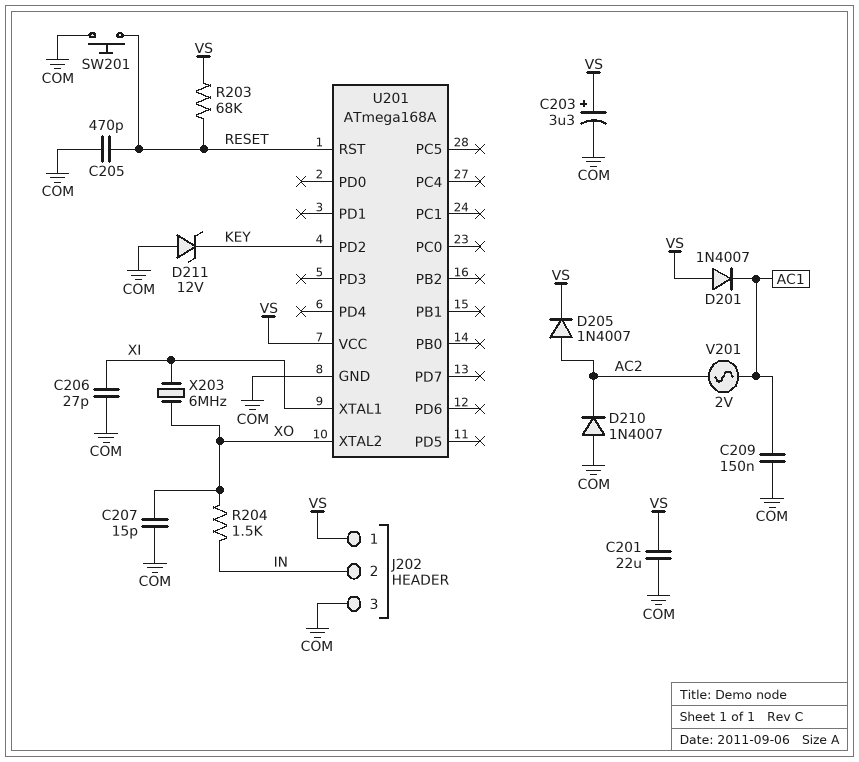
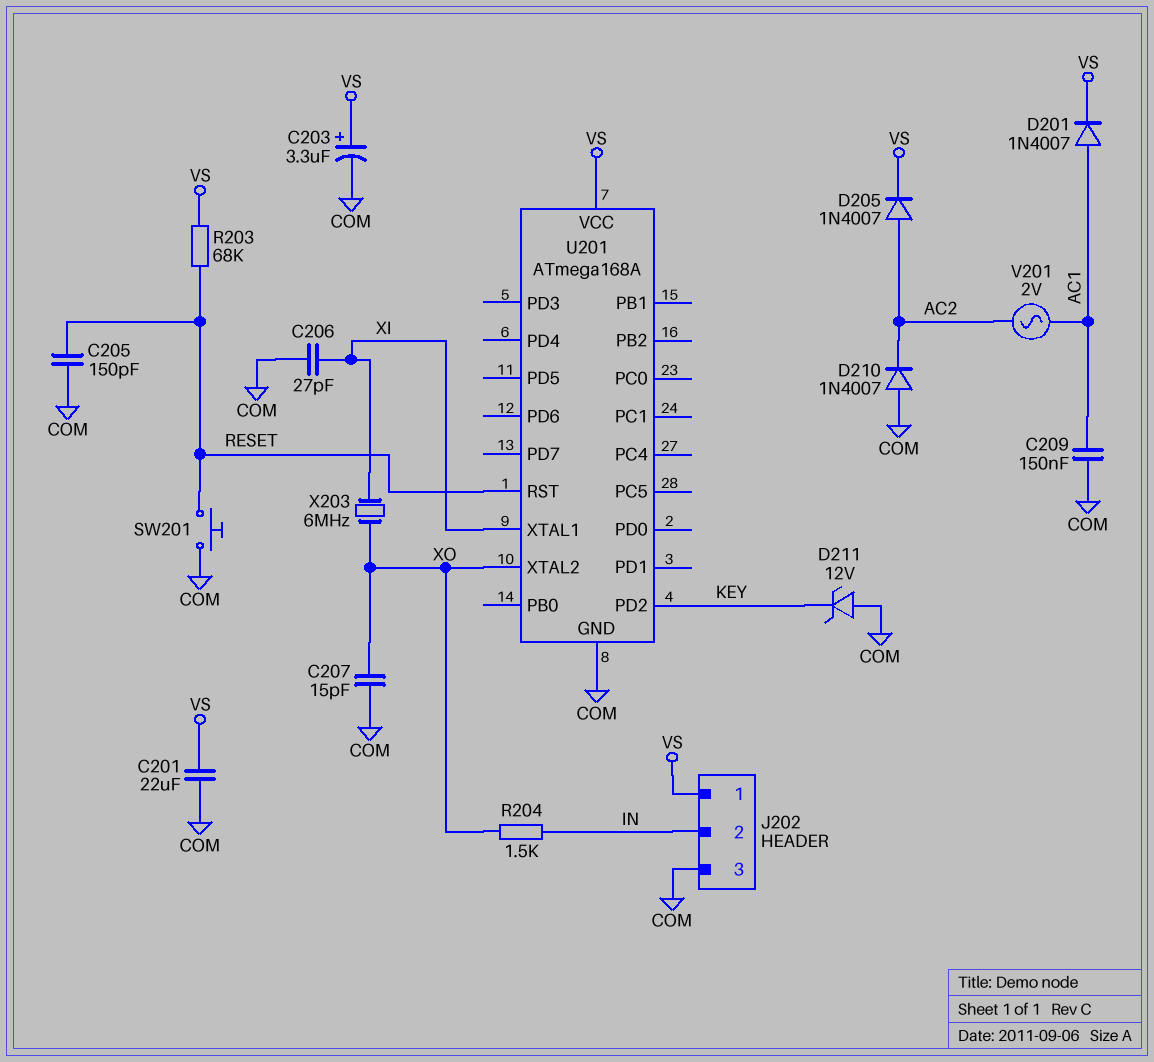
C205: 470pF (COM, RESET) -> 150pF (COM, RESET)
D201: diode 1N4007 (A VS, K AC1) -> diode 1N4007 (A AC1, K VS)

